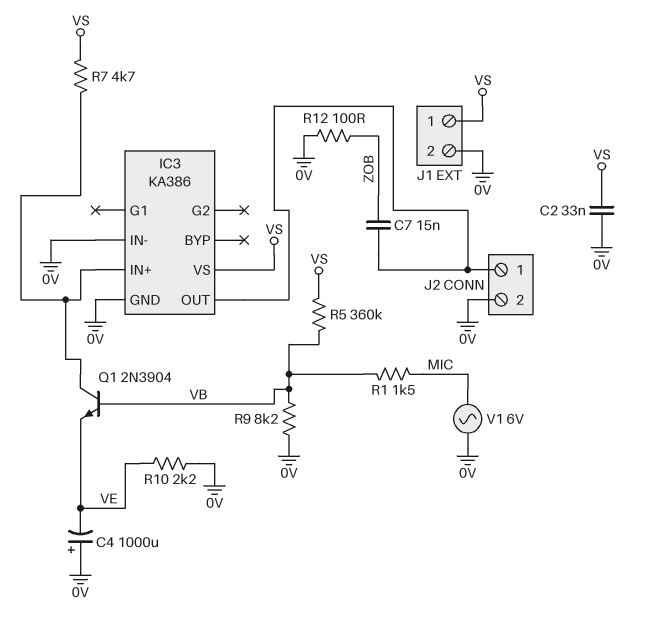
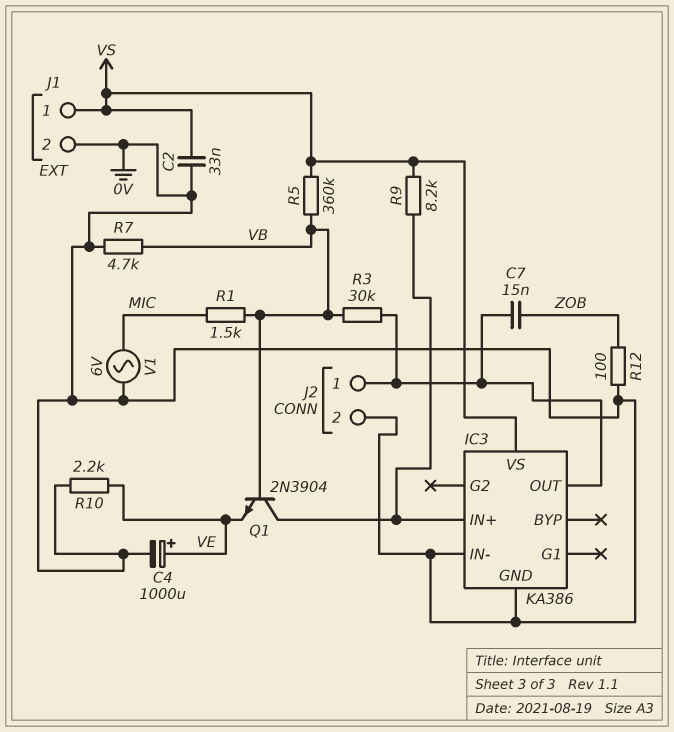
C4: 1000uF (plus 0V, minus VE) -> 1000uF (plus VE, minus 0V)
R3: none -> 30k (IC3/OUT, VB)
R7: 4.7k (IC3/IN+, VS) -> 4.7k (0V, VB)
R9: 8.2k (0V, VB) -> 8.2k (IC3/IN+, VS)

